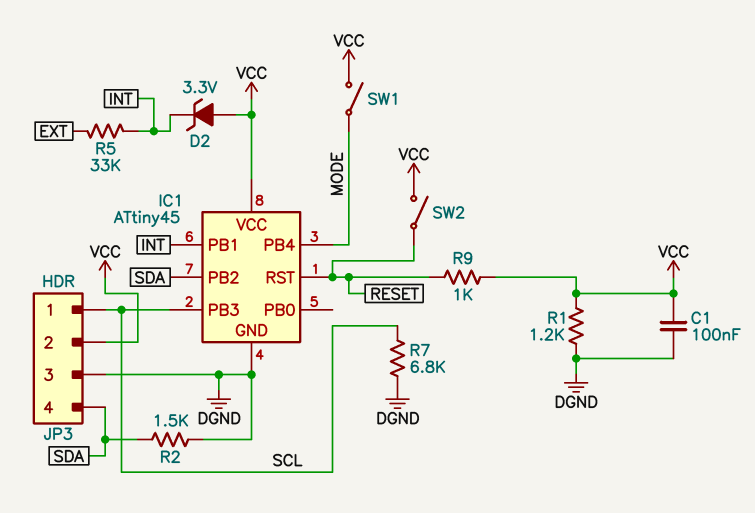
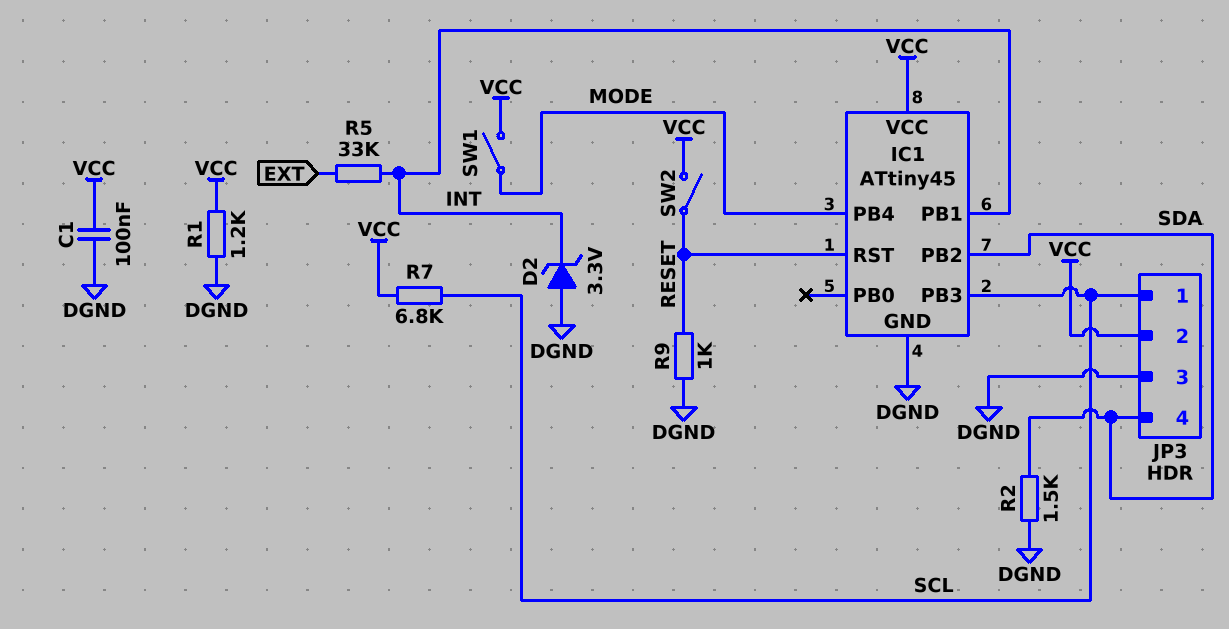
D2: zener 3.3V (A VCC, K INT) -> zener 3.3V (A DGND, K INT)
R7: 6.8k (DGND, SCL) -> 6.8k (SCL, VCC)
R9: 1k (RESET, VCC) -> 1k (DGND, RESET)

